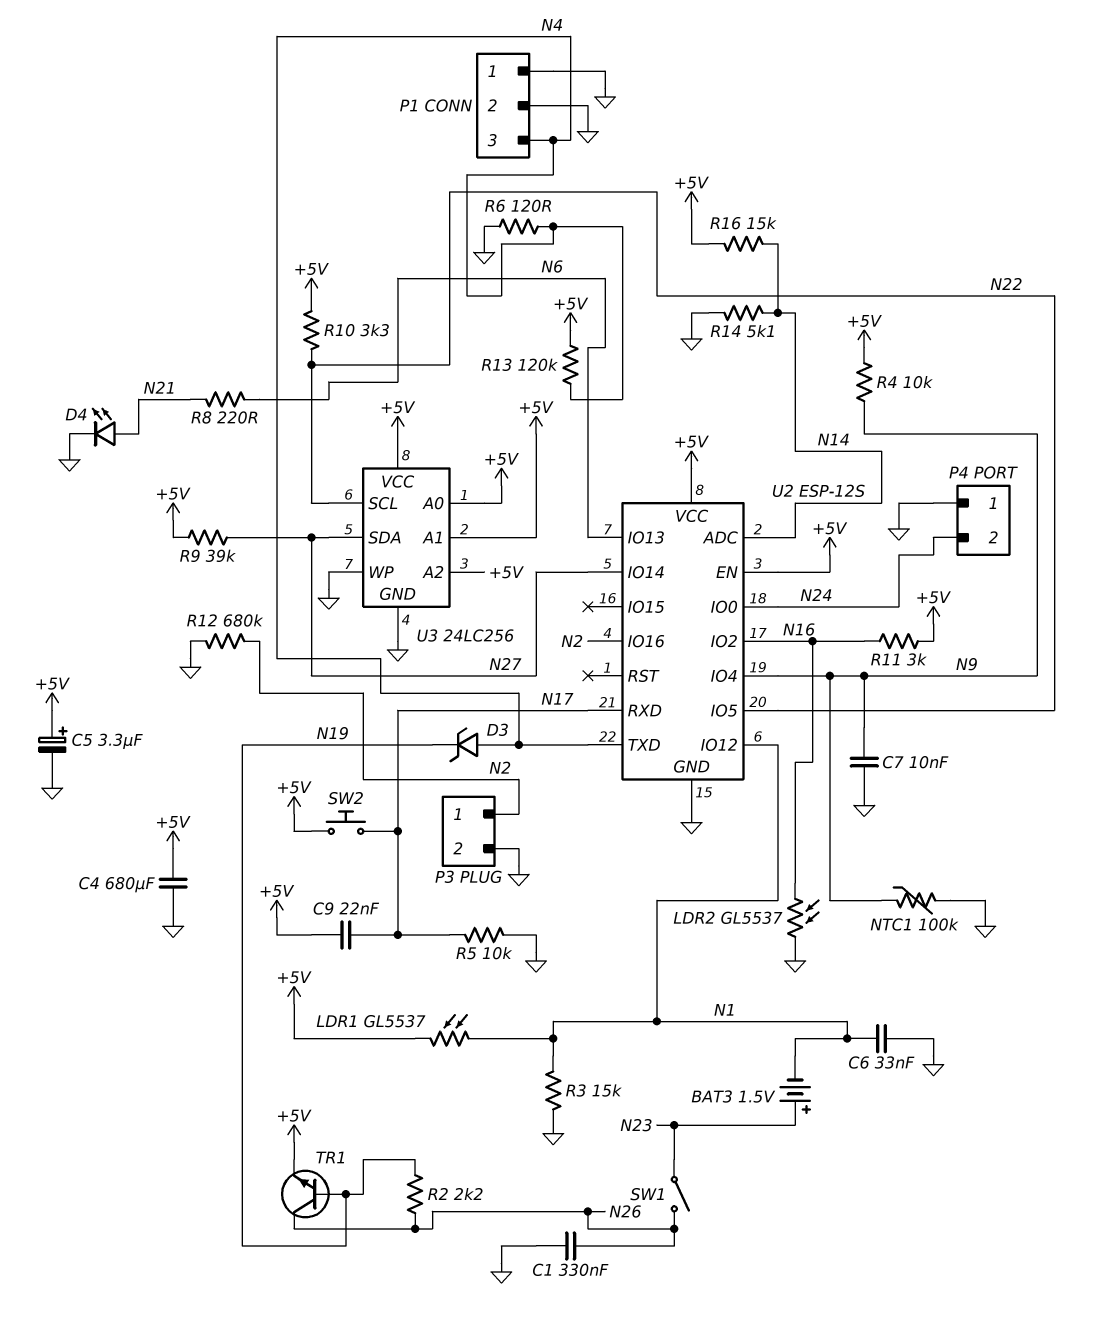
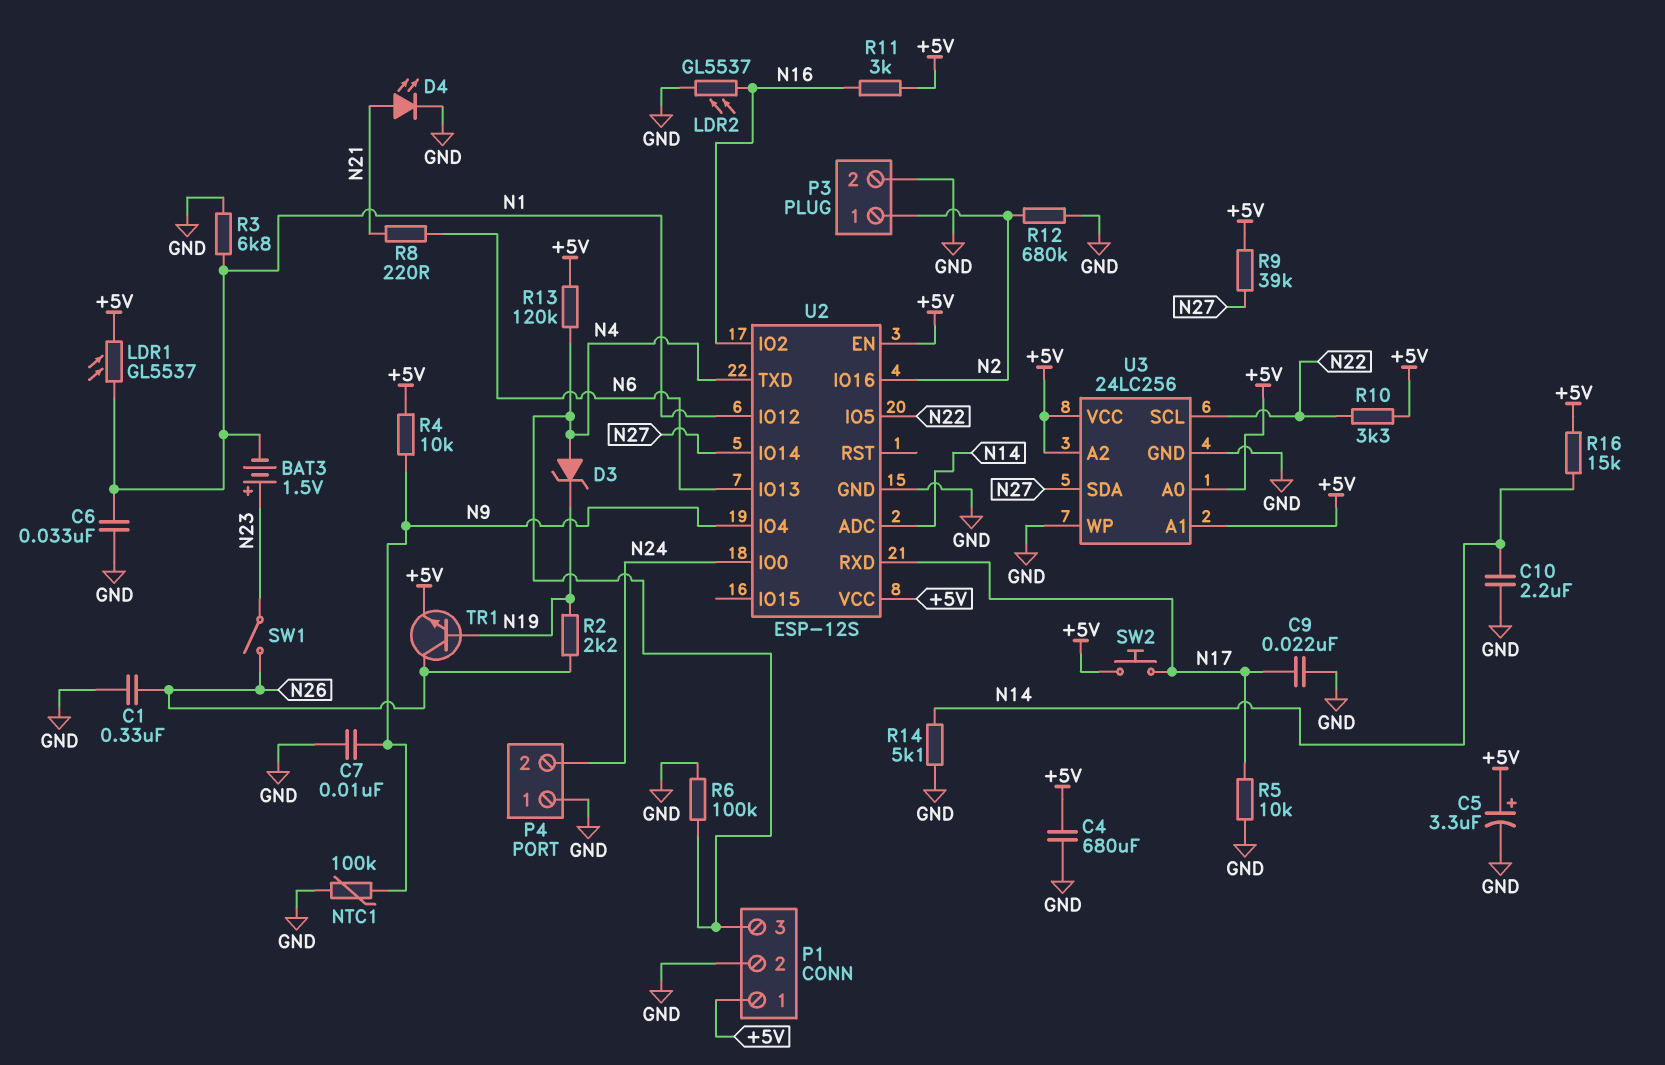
C9: 22nF (+5V, N17) -> 22nF (GND, N17)
C10: none -> 2.2uF (GND, N14)
P1 pin 1: GND -> +5V
R3: 15k (GND, N1) -> 6.8k (GND, N1)
R6: 120 (GND, N4) -> 100k (GND, N4)

